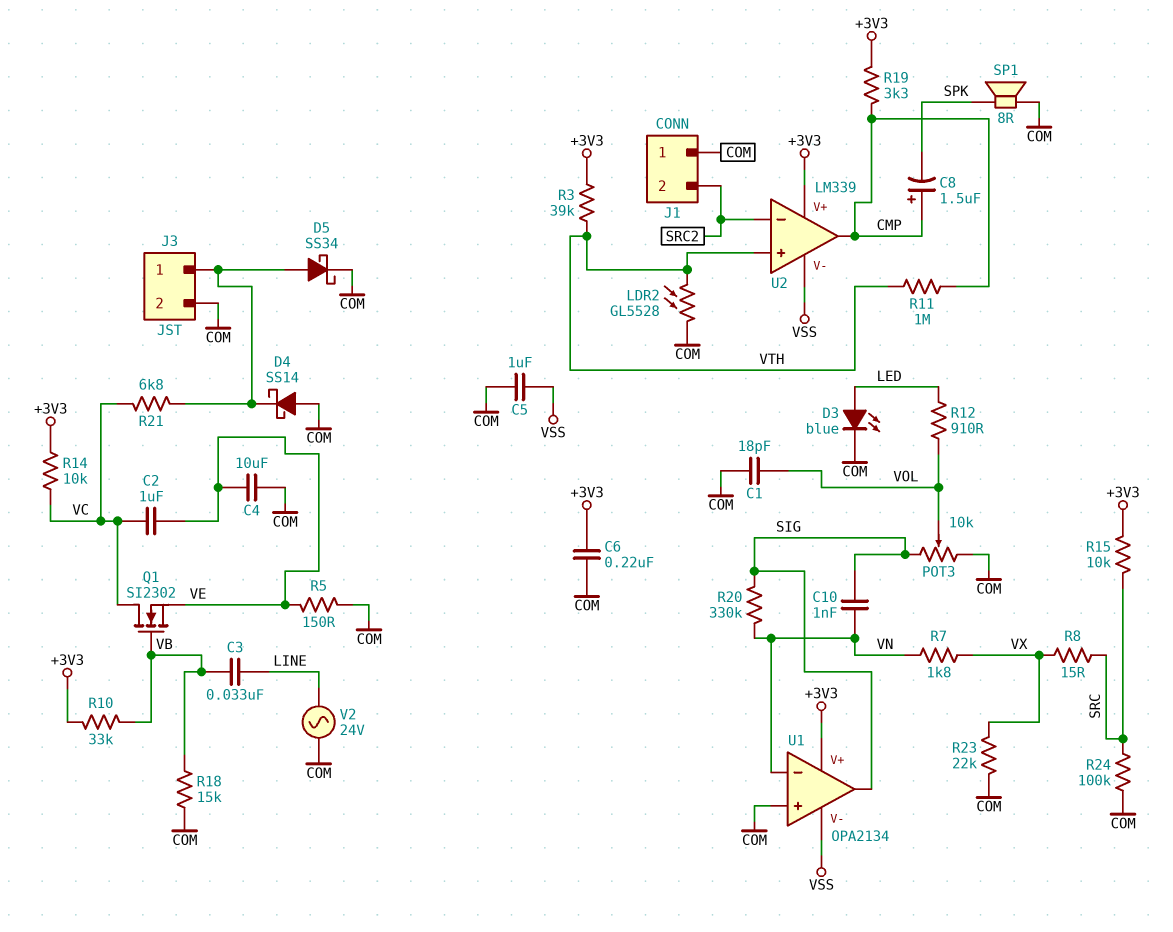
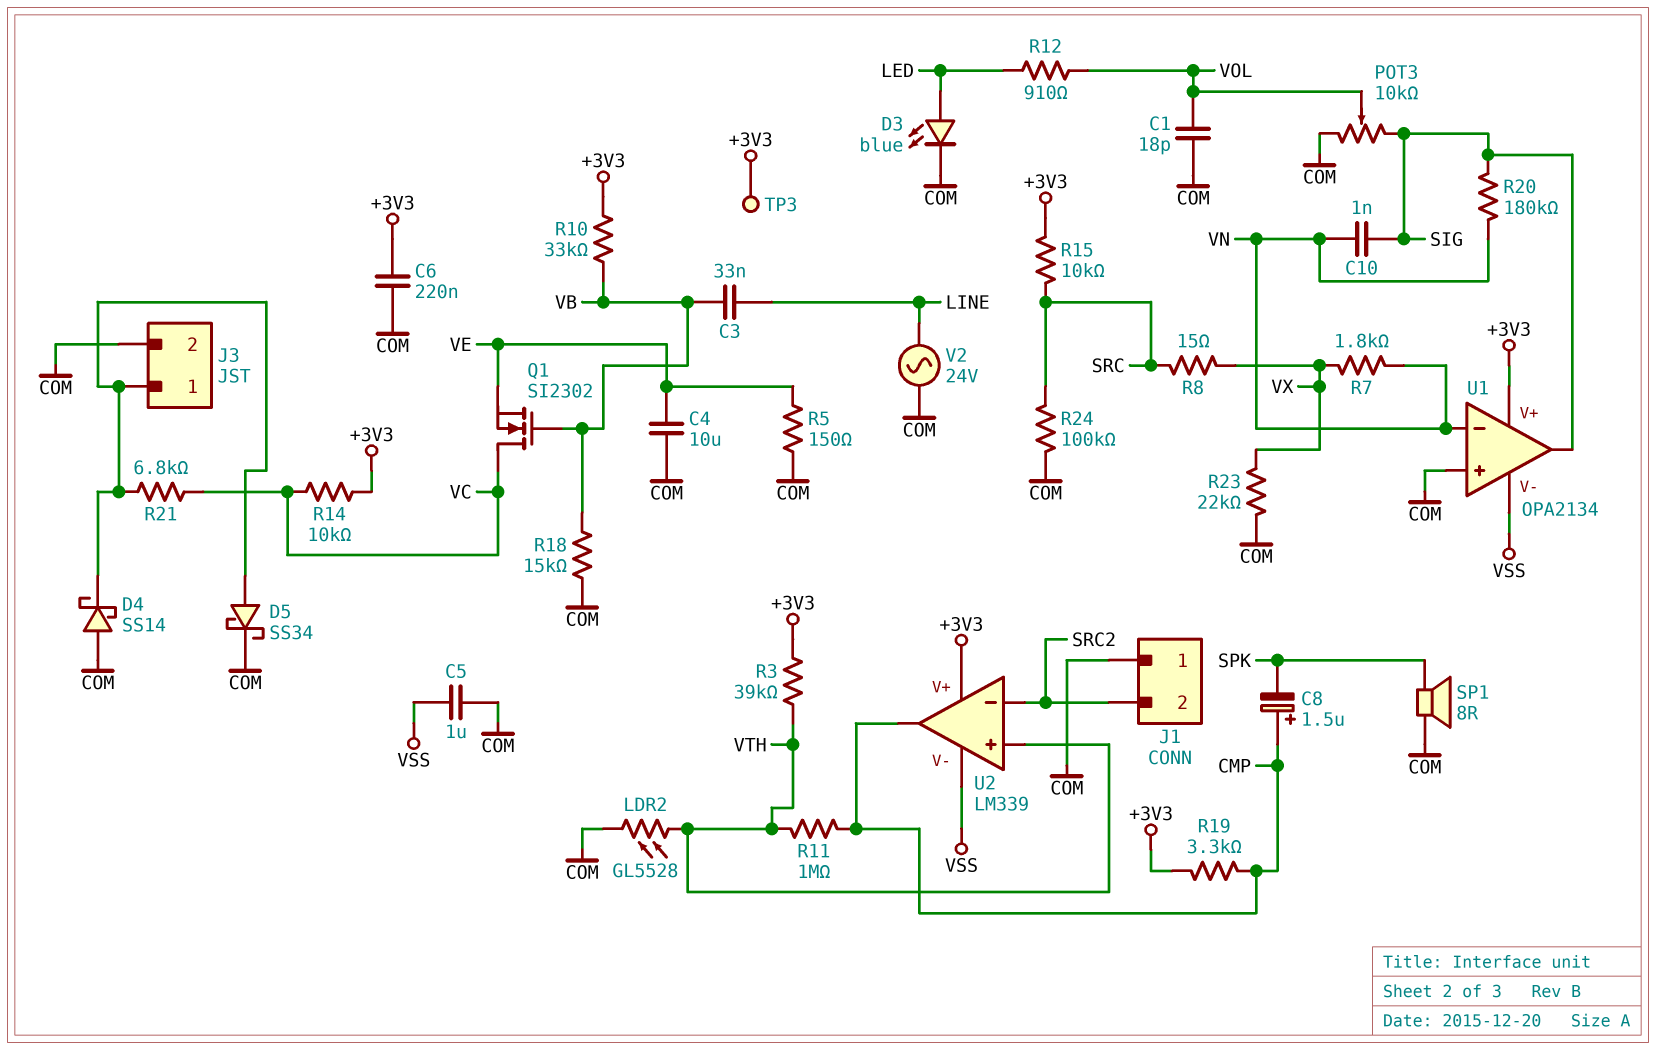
C2: 1uF (VC, VE) -> none
R20: 330k (SIG, VN) -> 180k (SIG, VN)
TP3: none -> test point (+3V3)

